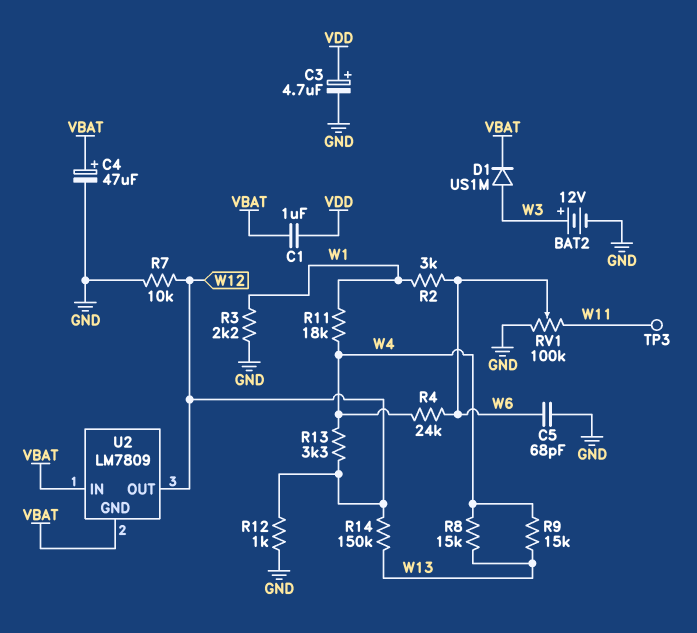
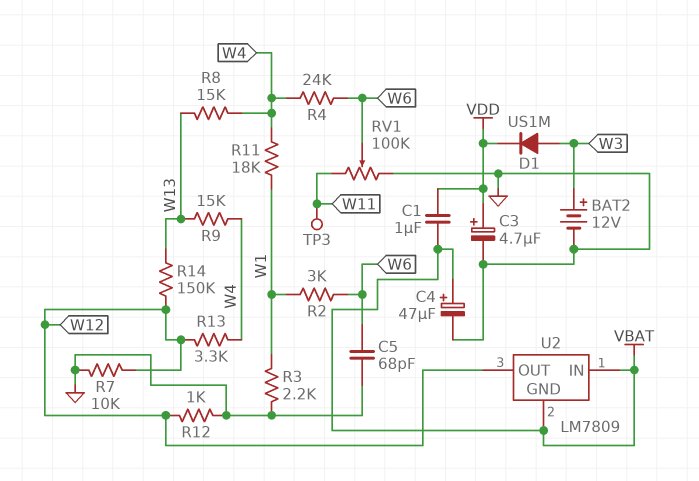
D1: diode US1M (A W3, K VBAT) -> diode US1M (A W3, K VDD)

